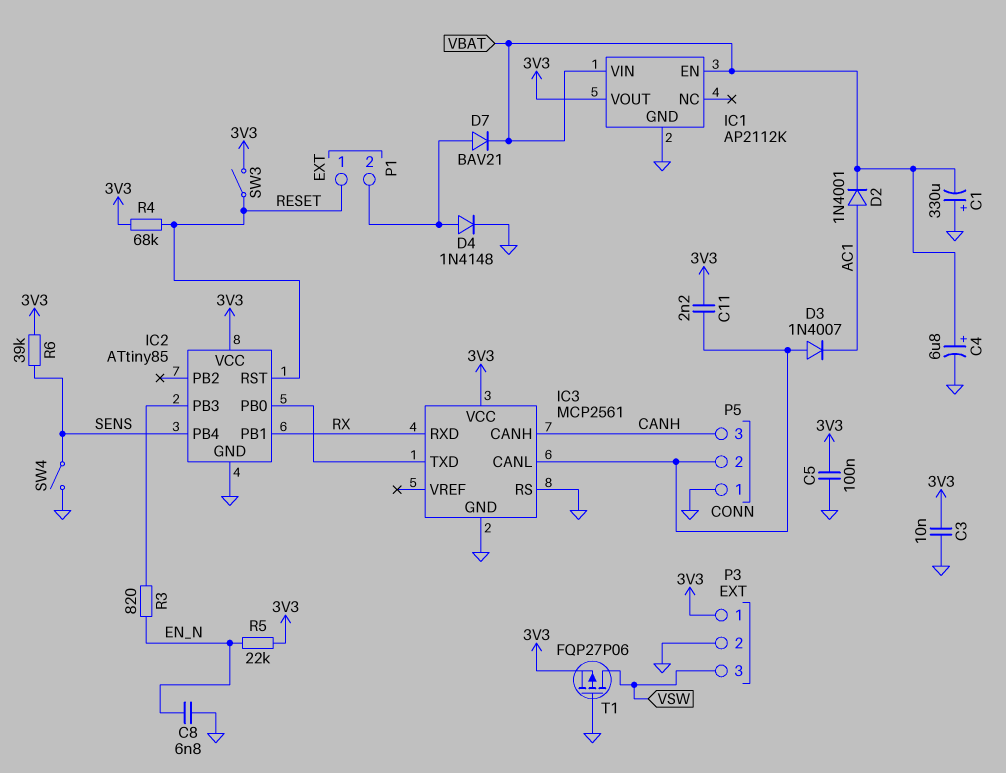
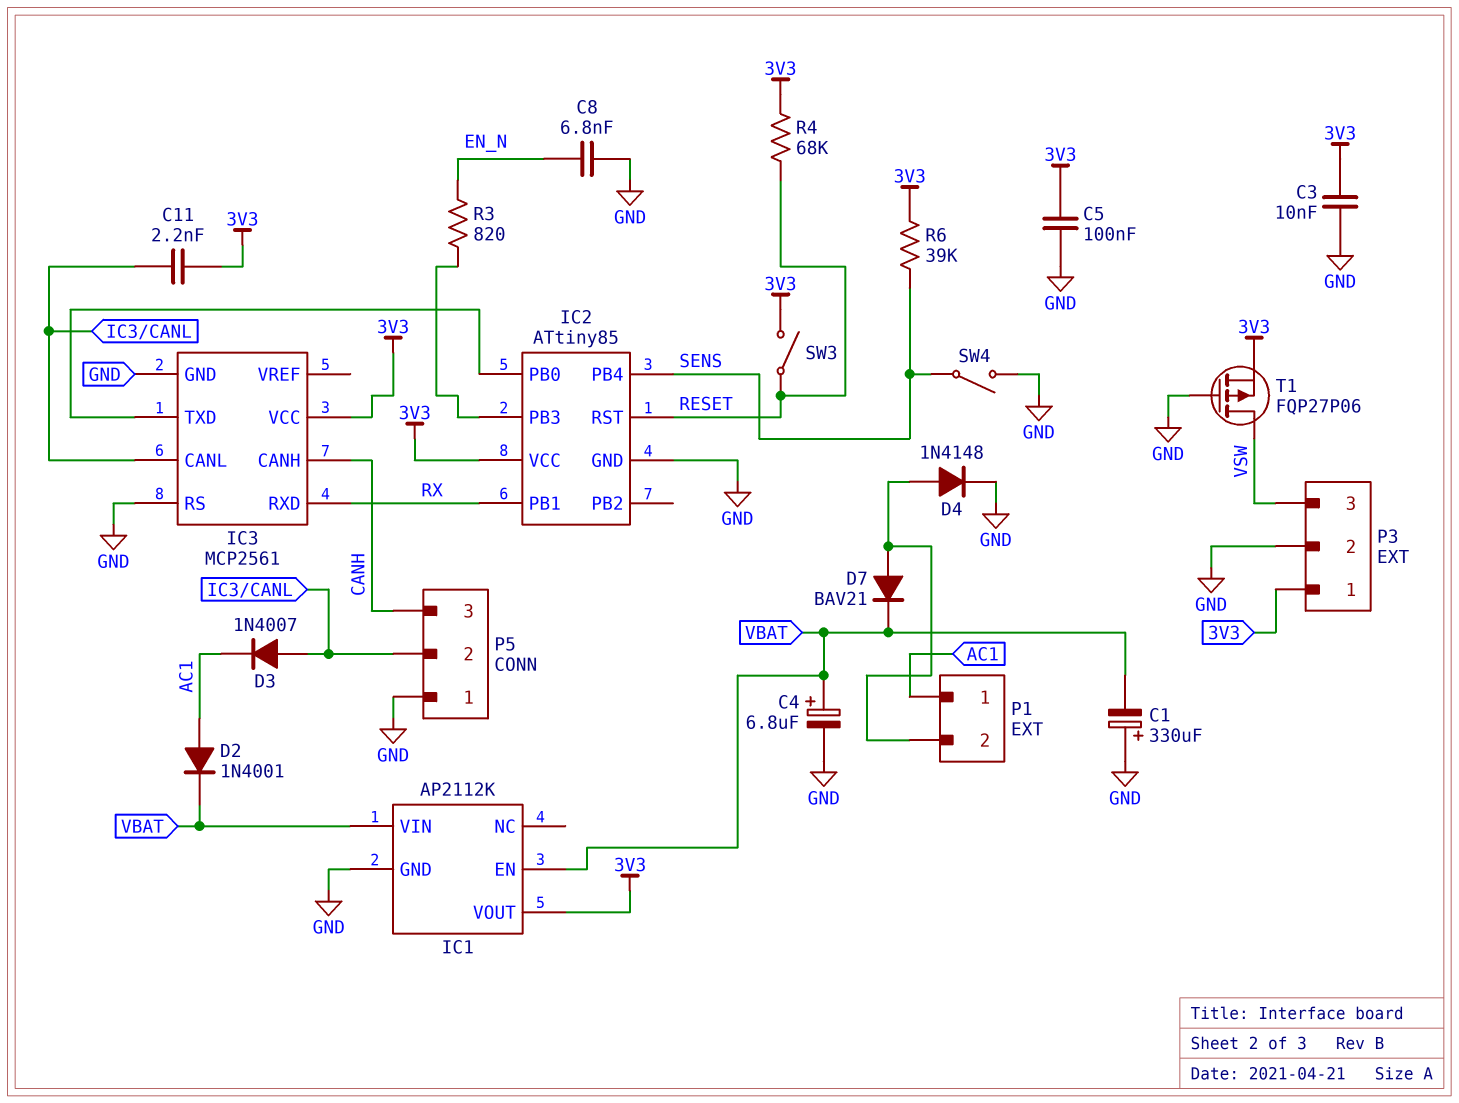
P1 pin 1: RESET -> AC1
R5: 22k (3V3, EN_N) -> none

